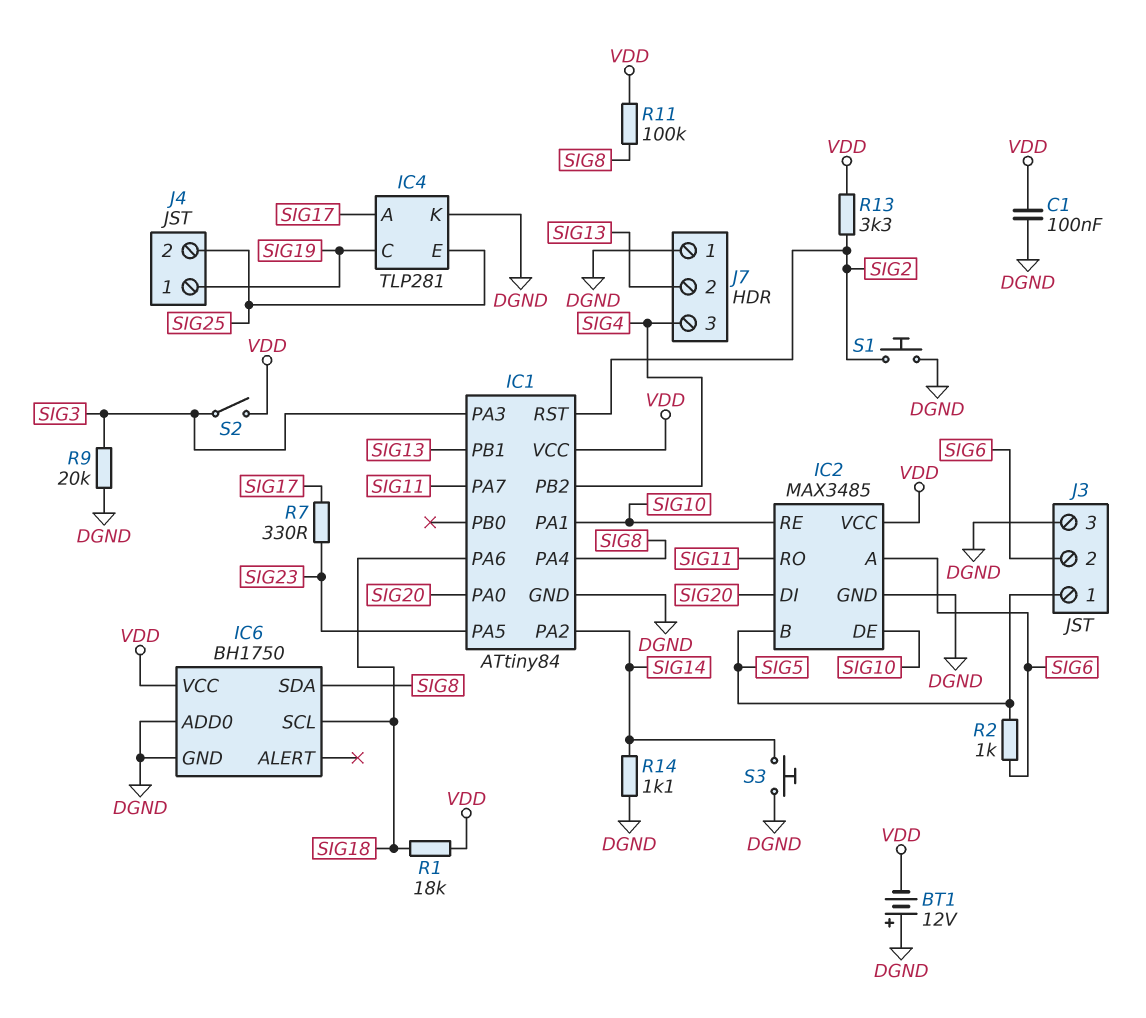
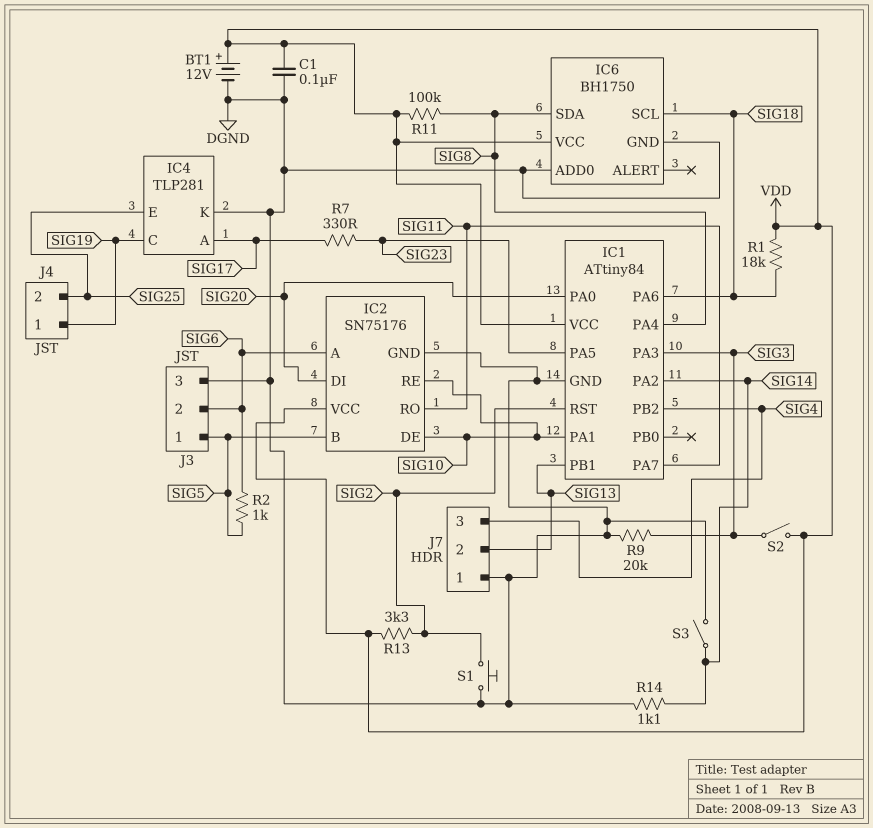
BT1: 12V (plus DGND, minus VDD) -> 12V (plus VDD, minus DGND)
IC2: MAX3485 -> SN75176
S3: button (DGND, SIG14) -> switch (DGND, SIG14)

